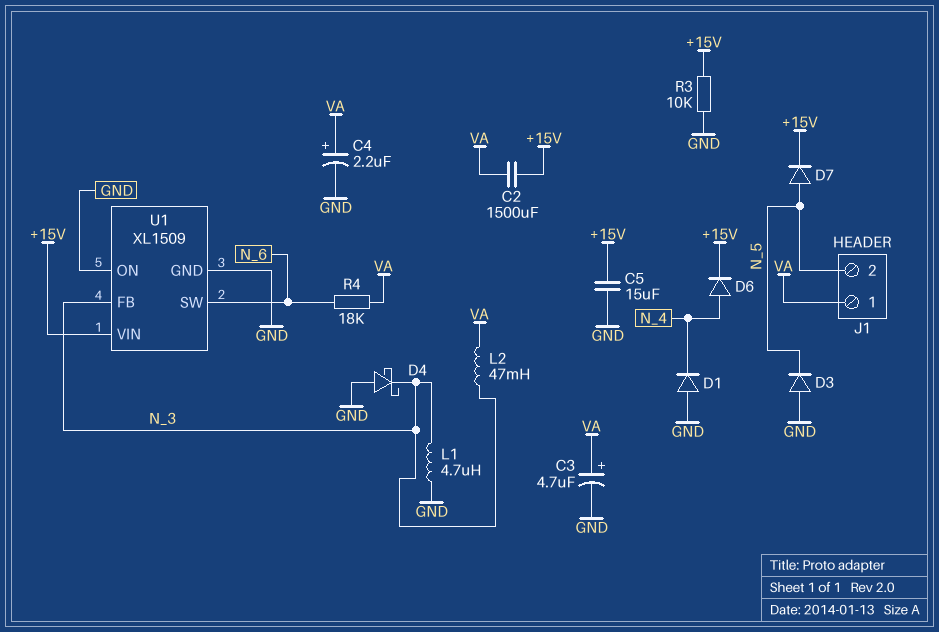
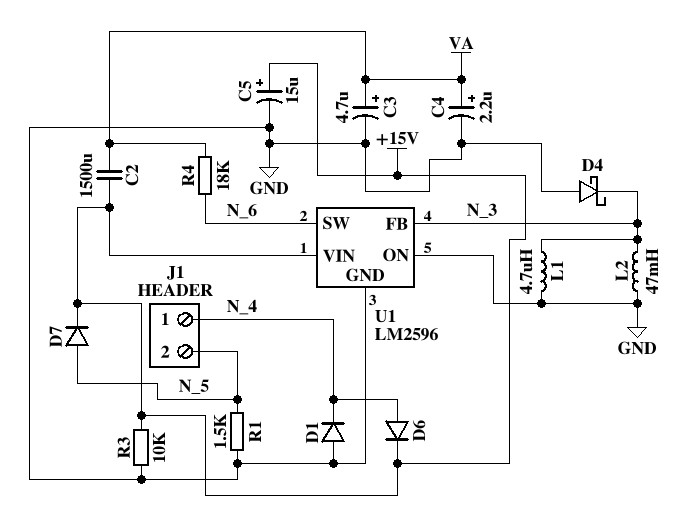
C5: 15uF (+15V, GND) -> 15uF (plus +15V, minus GND)
D3: diode (A GND, K N_5) -> none
J1 pin 1: VA -> N_4
L2: 47mH (N_3, VA) -> 47mH (GND, N_3)
R1: none -> 1.5k (GND, N_5)
U1: XL1509 -> LM2596

